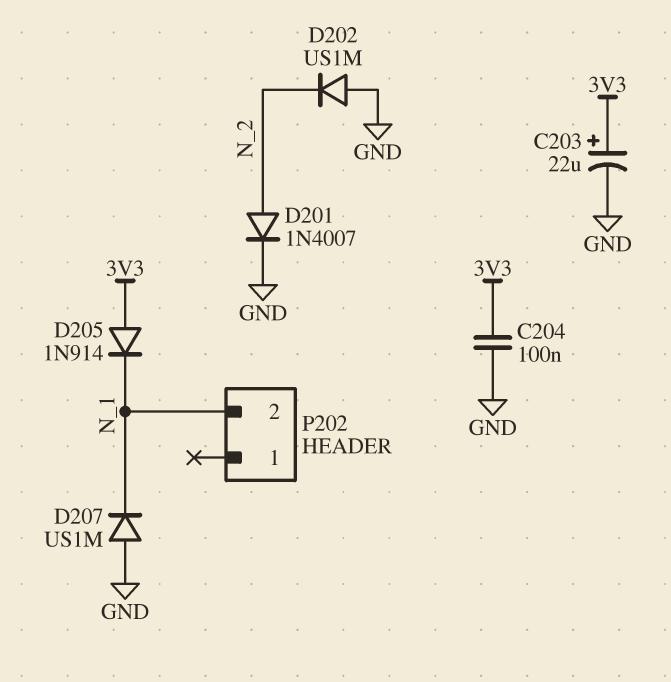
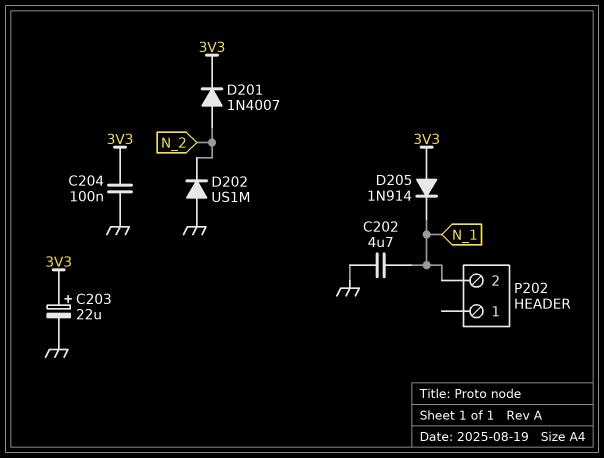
C202: none -> 4.7uF (GND, N_1)
D201: diode 1N4007 (A N_2, K GND) -> diode 1N4007 (A N_2, K 3V3)
D207: diode US1M (A GND, K N_1) -> none

